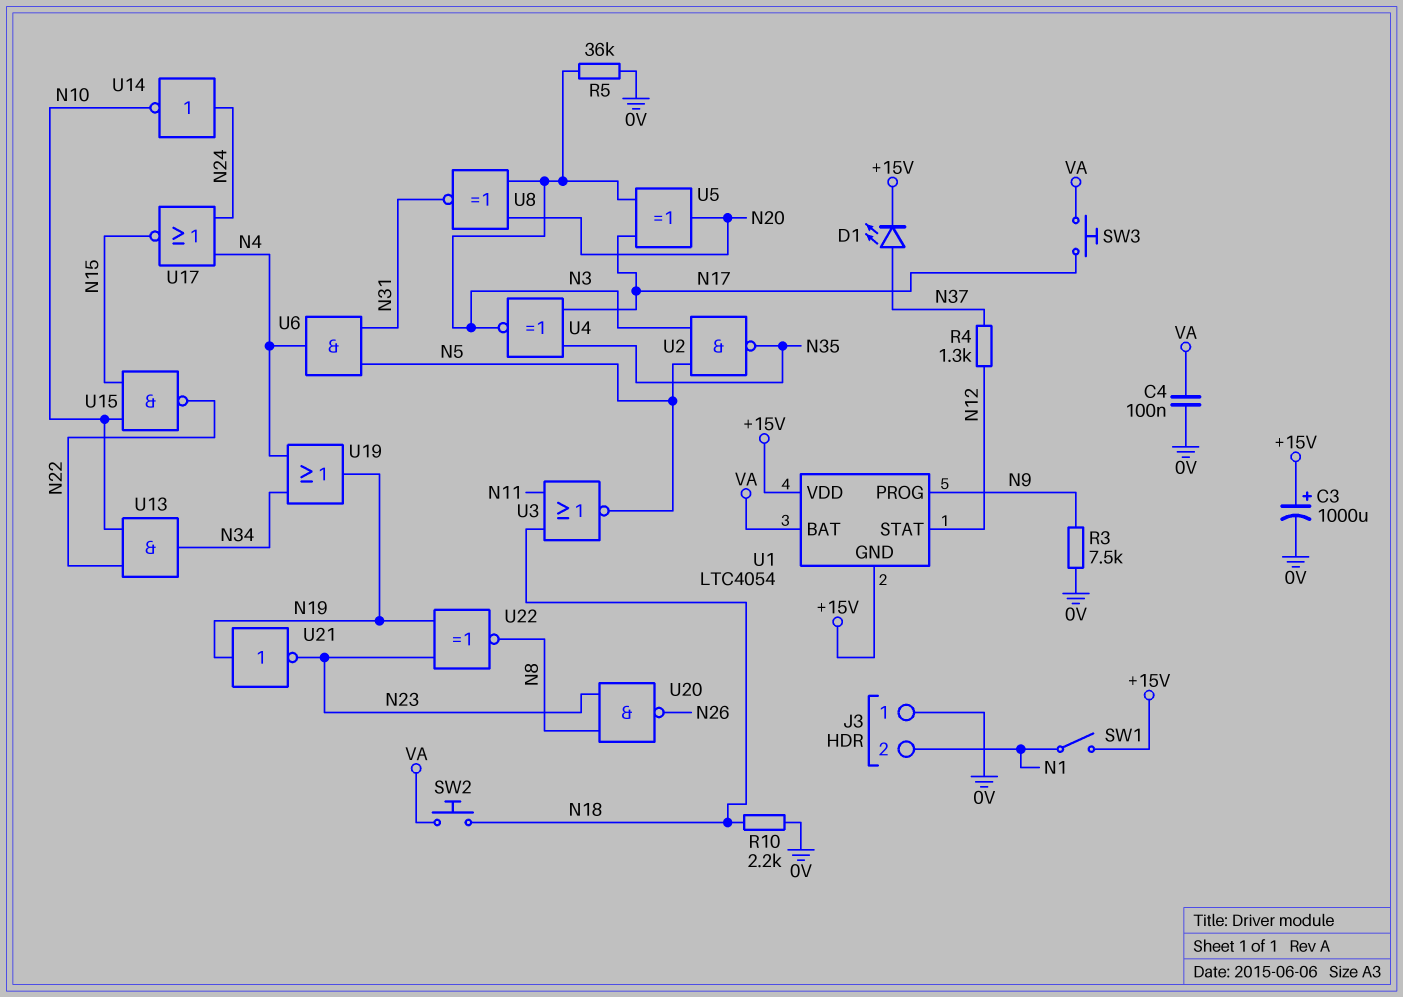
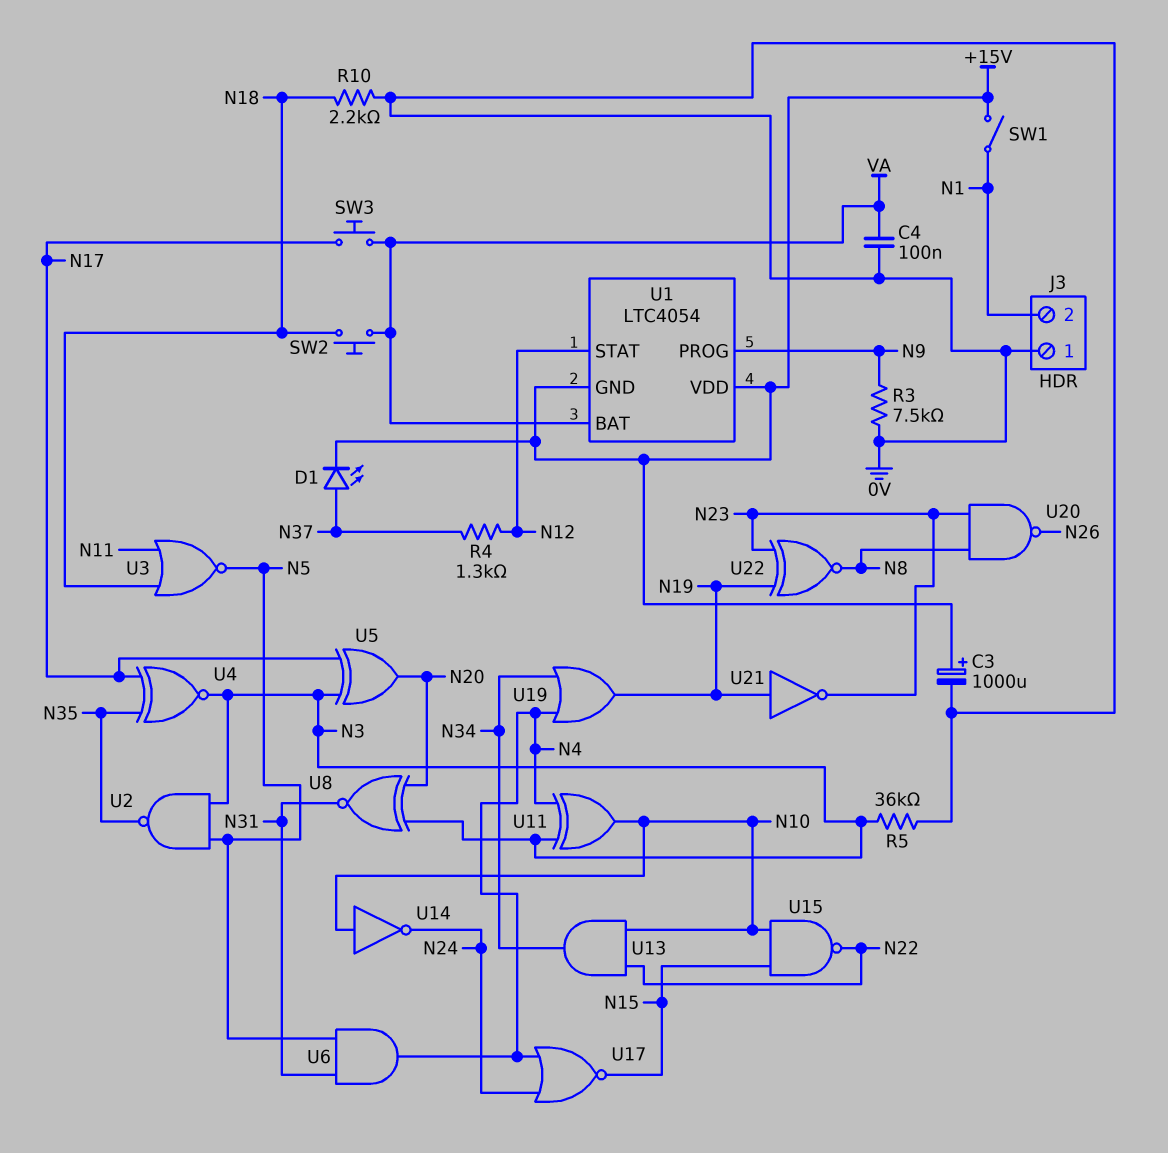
U11: none -> XOR (in N3, in N4, out N10)
U14: NOT (in N24, out N10) -> NOT (in N10, out N24)

